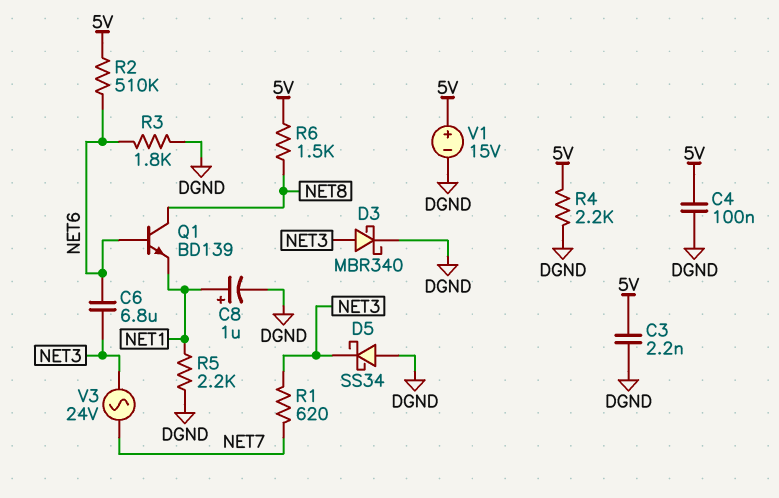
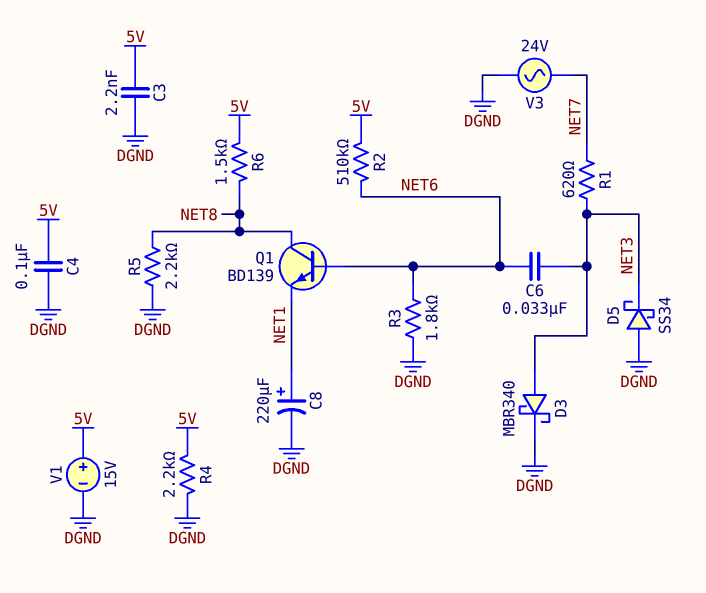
C6: 6.8uF (NET3, NET6) -> 33nF (NET3, NET6)
C8: 1uF (plus NET1, minus DGND) -> 220uF (plus NET1, minus DGND)
R5: 2.2k (DGND, NET1) -> 2.2k (DGND, NET8)
V3: AC 24V (NET3, NET7) -> AC 24V (DGND, NET7)

